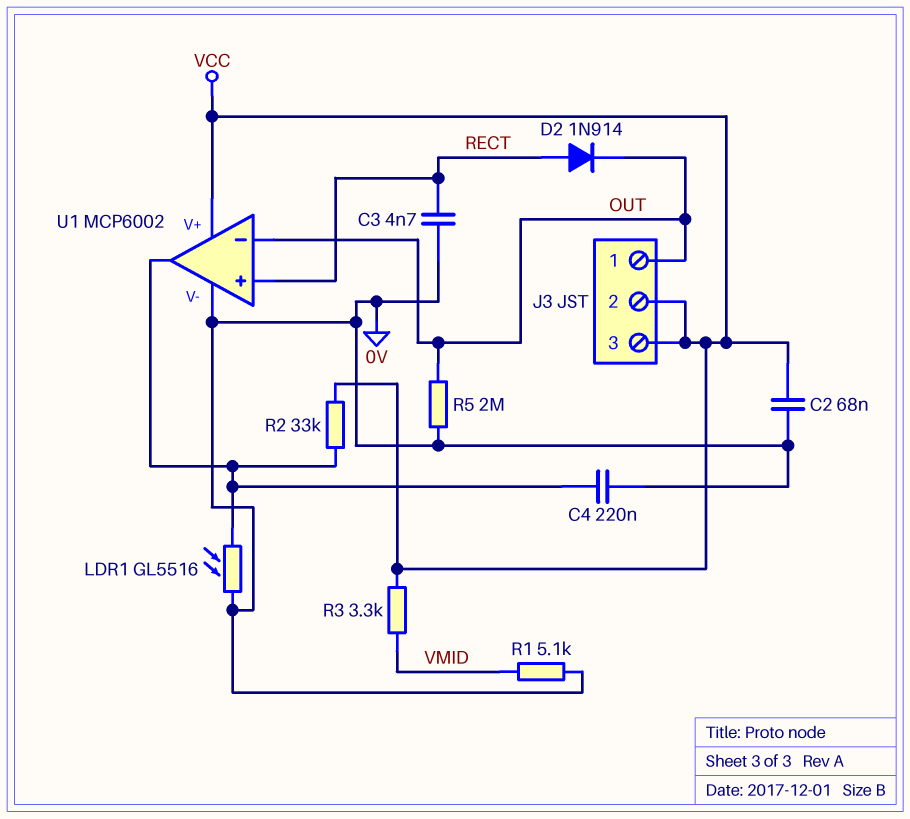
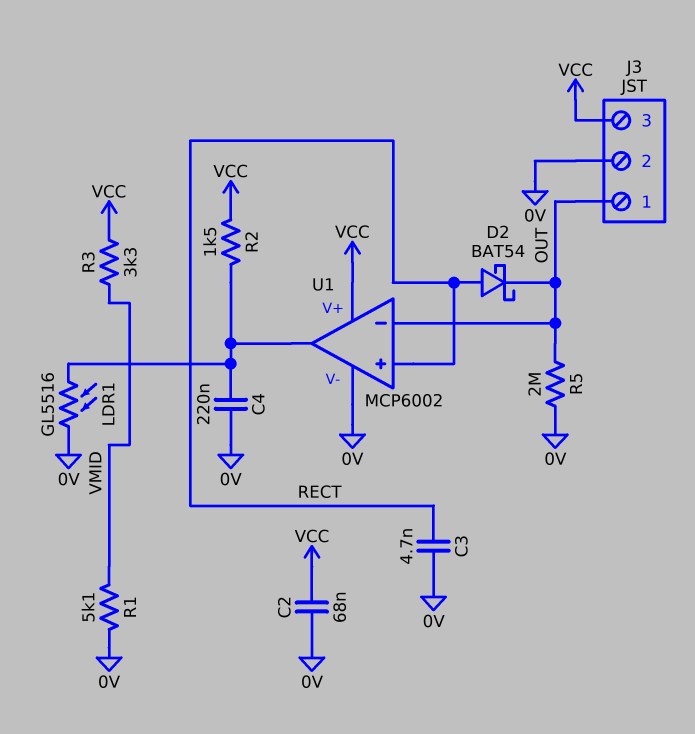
D2: diode 1N914 (A RECT, K OUT) -> schottky BAT54 (A RECT, K OUT)
J3 pin 2: VCC -> 0V
R2: 33k (U1/out, VCC) -> 1.5k (U1/out, VCC)

